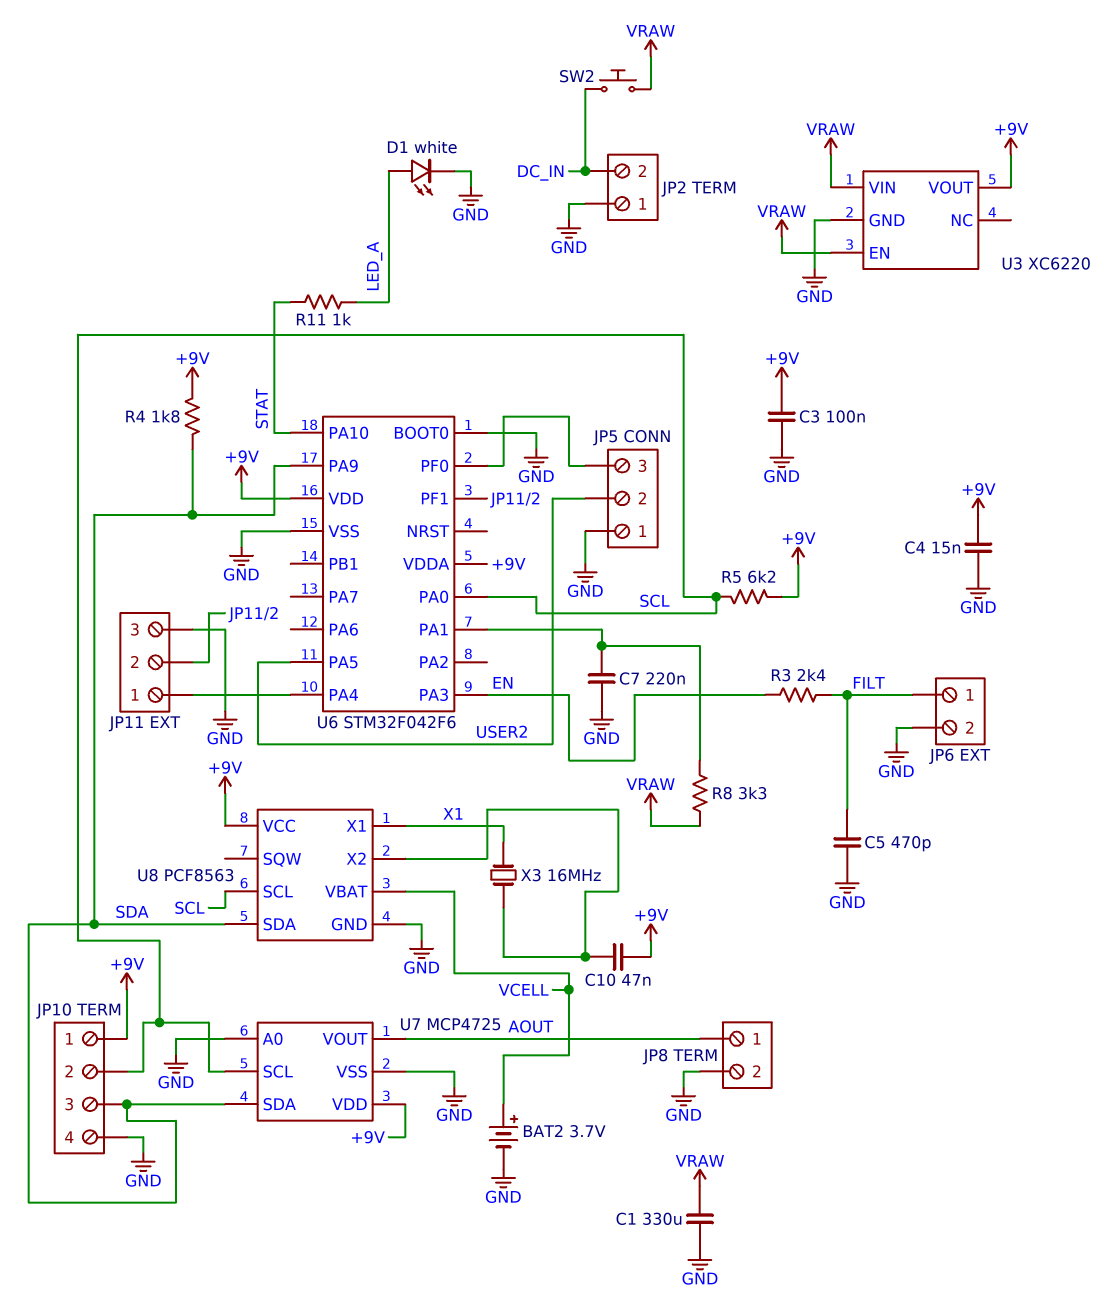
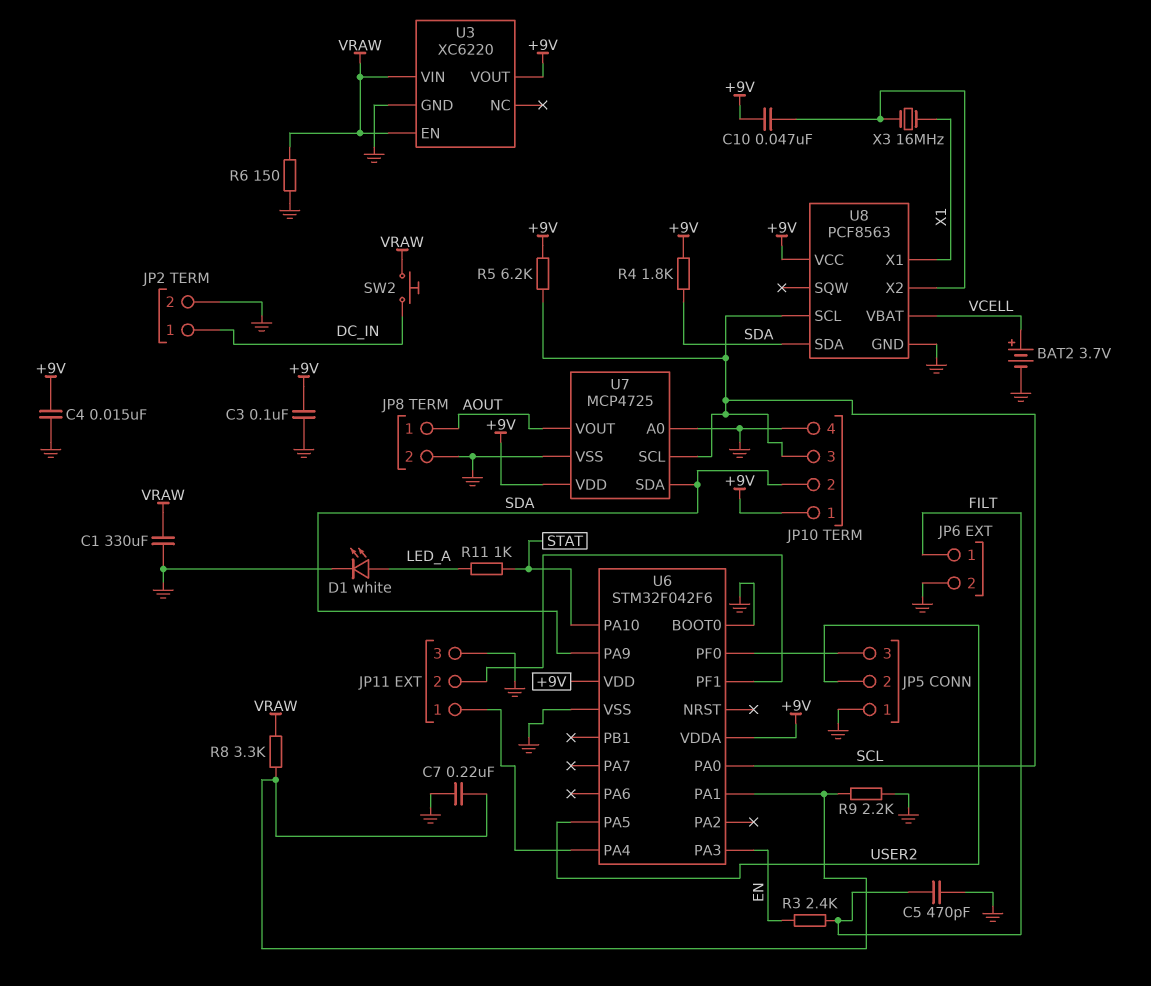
JP2 pin 1: GND -> DC_IN
JP2 pin 2: DC_IN -> GND
JP10 pin 2: SCL -> SDA
JP10 pin 3: SDA -> SCL
R6: none -> 150 (GND, VRAW)
R9: none -> 2.2k (GND, U6/PA1)

